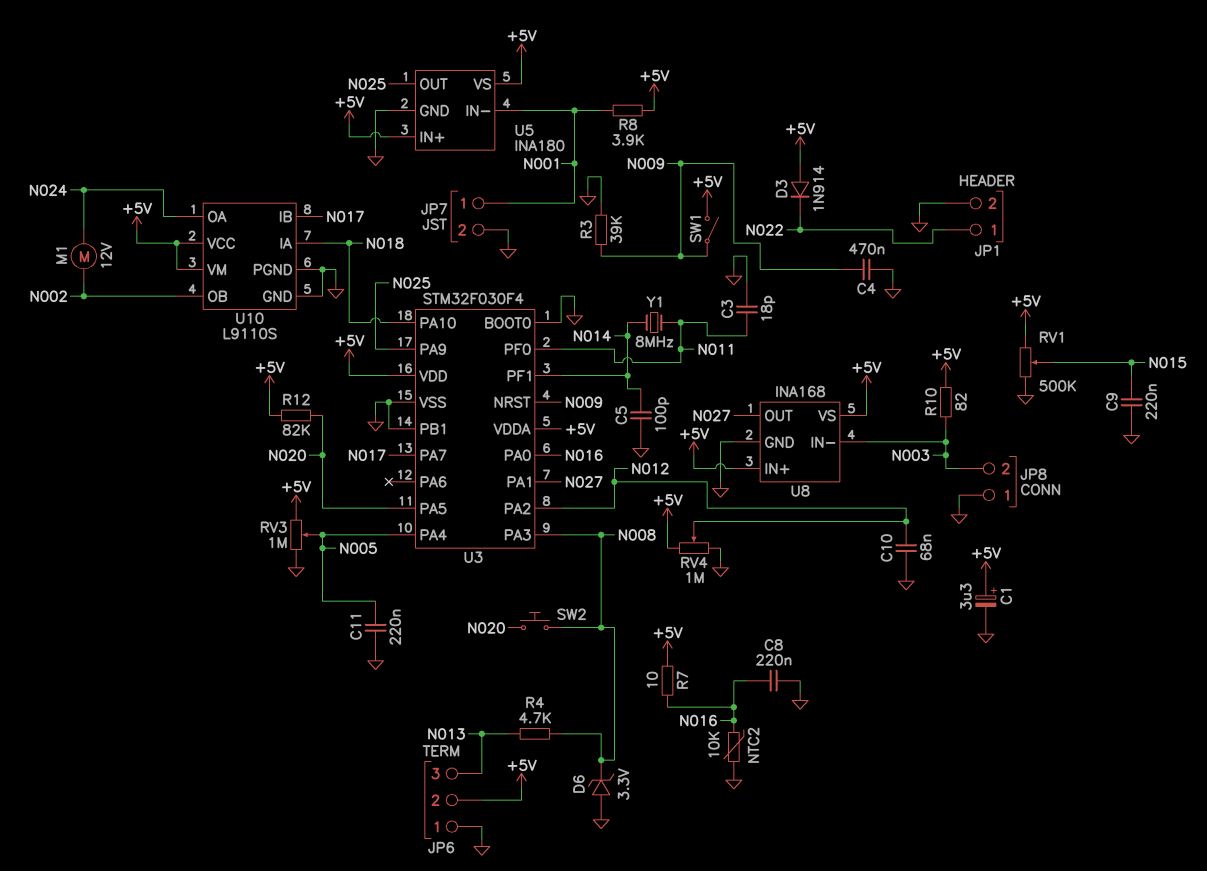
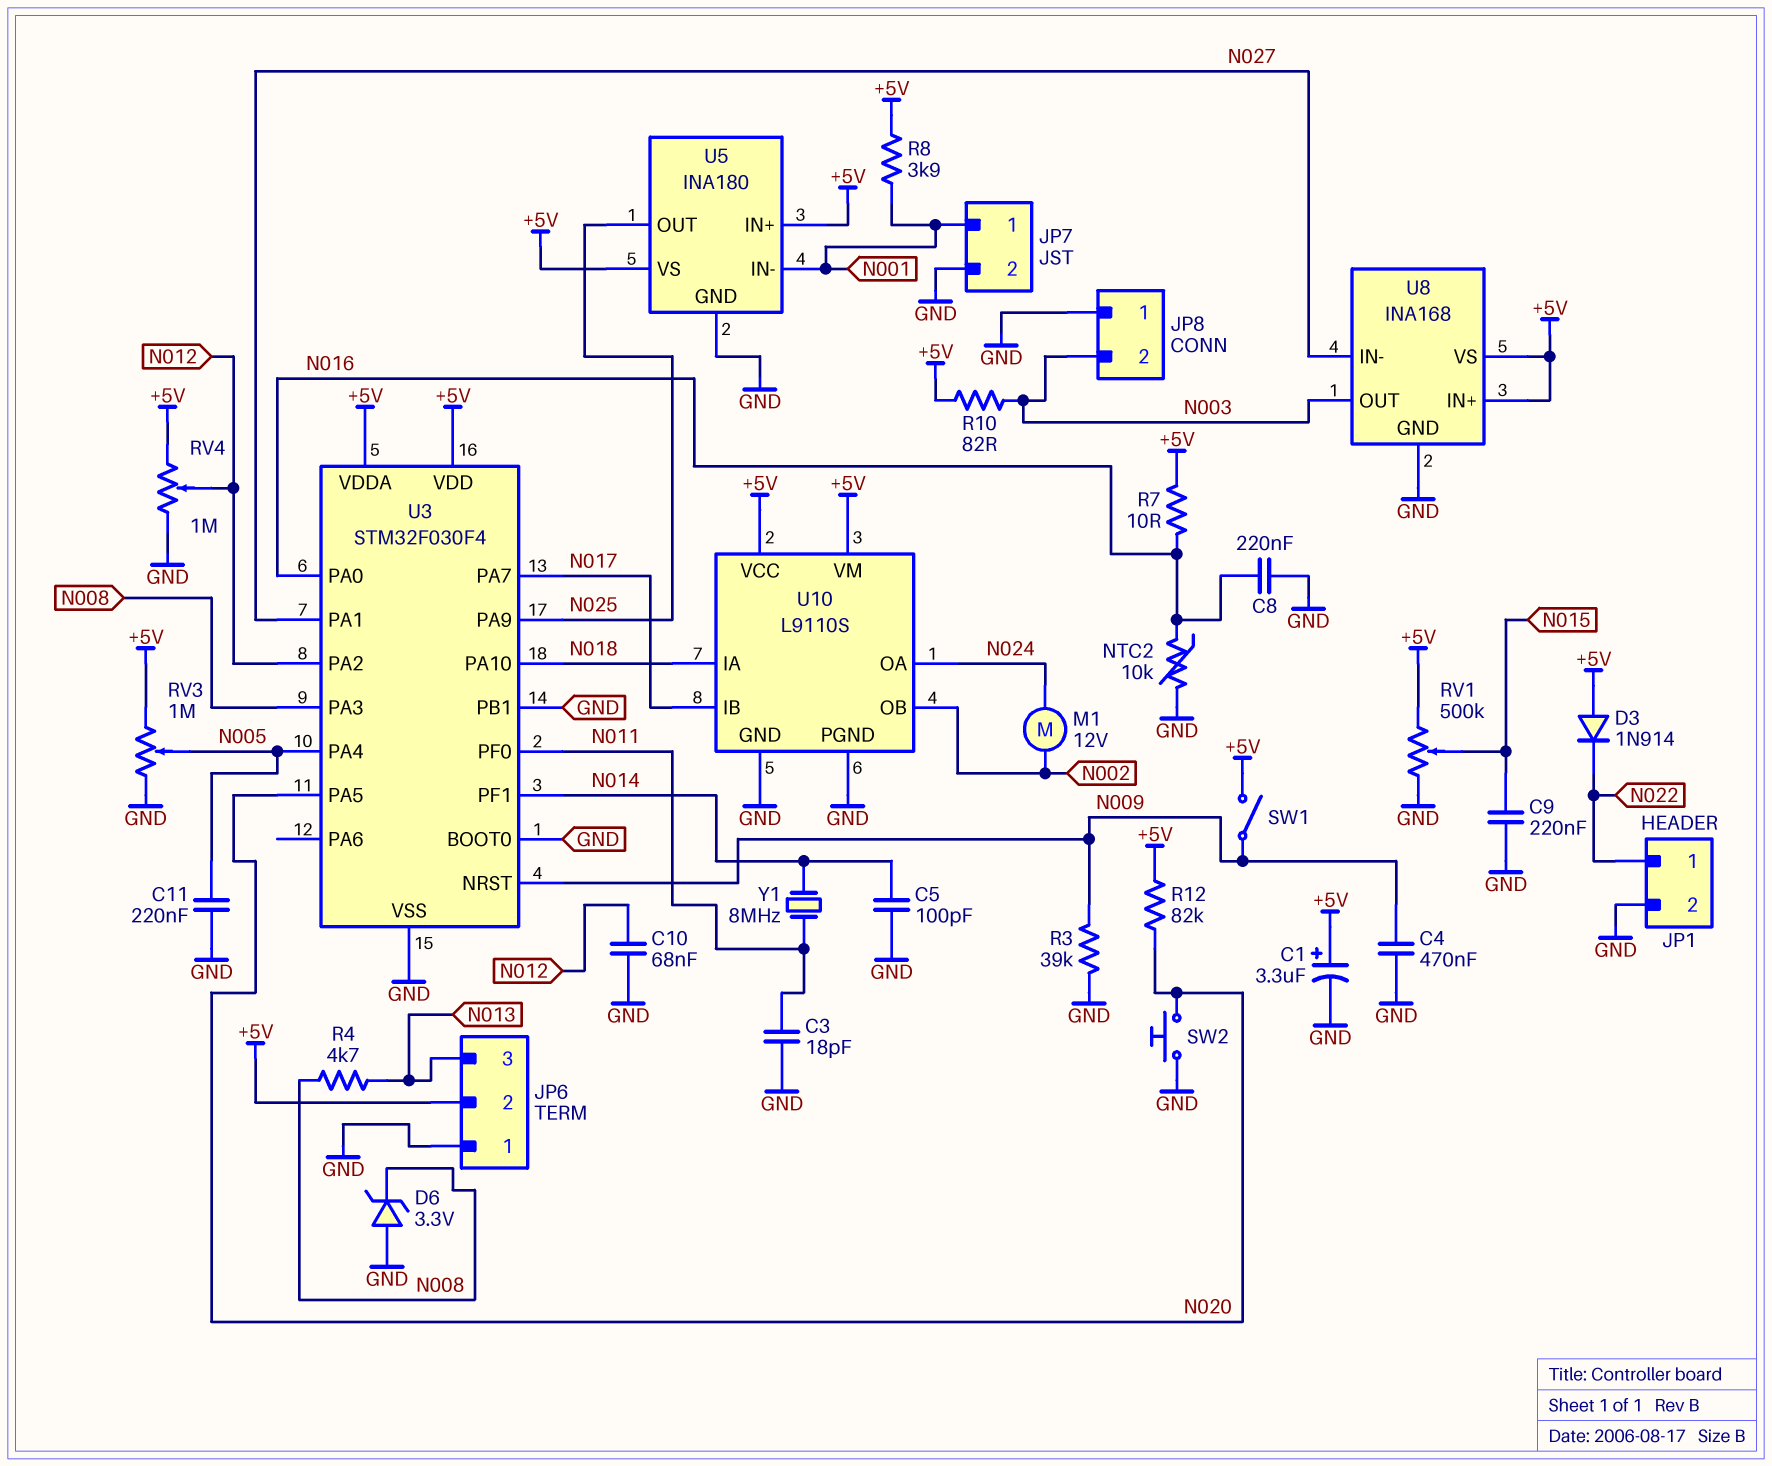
SW2: button (N008, N020) -> button (GND, N020)
U8 pin IN-: N003 -> N027
U8 pin OUT: N027 -> N003

